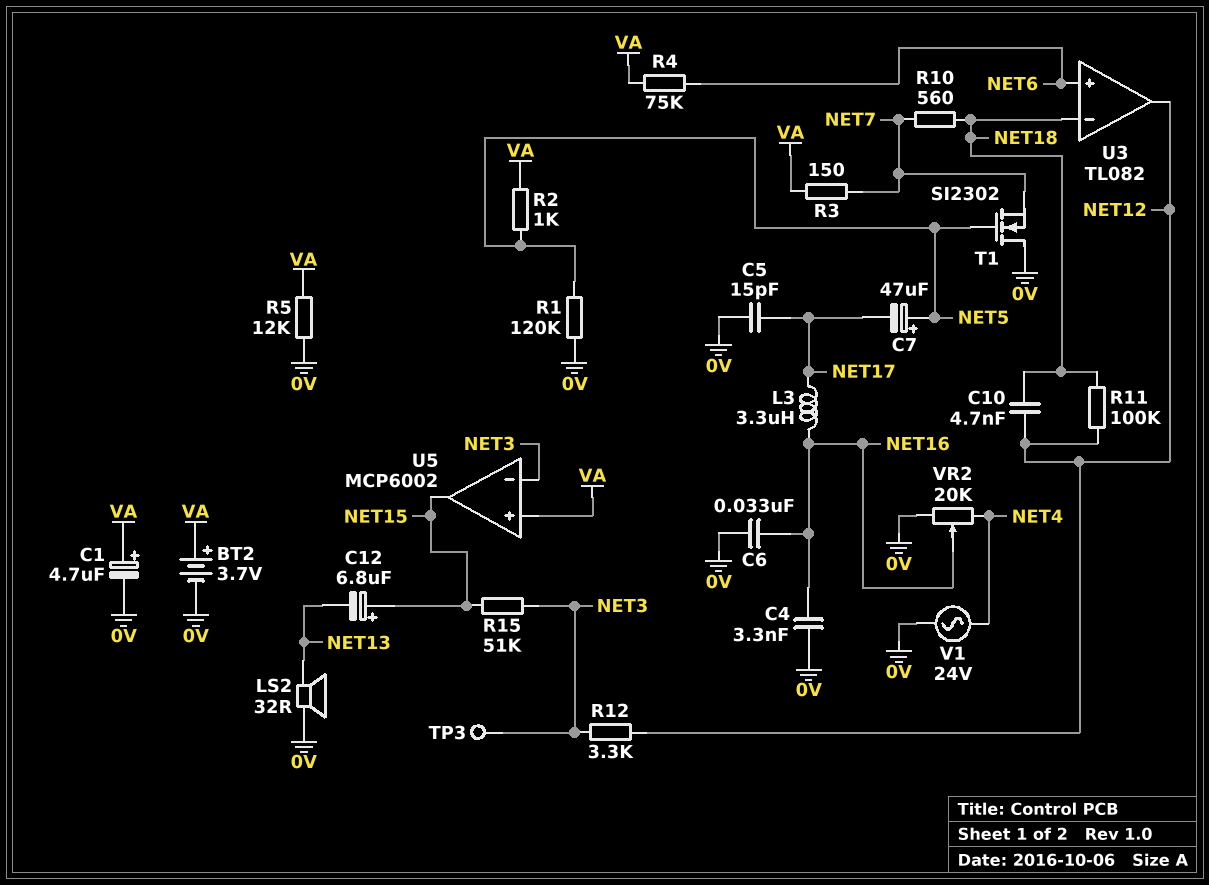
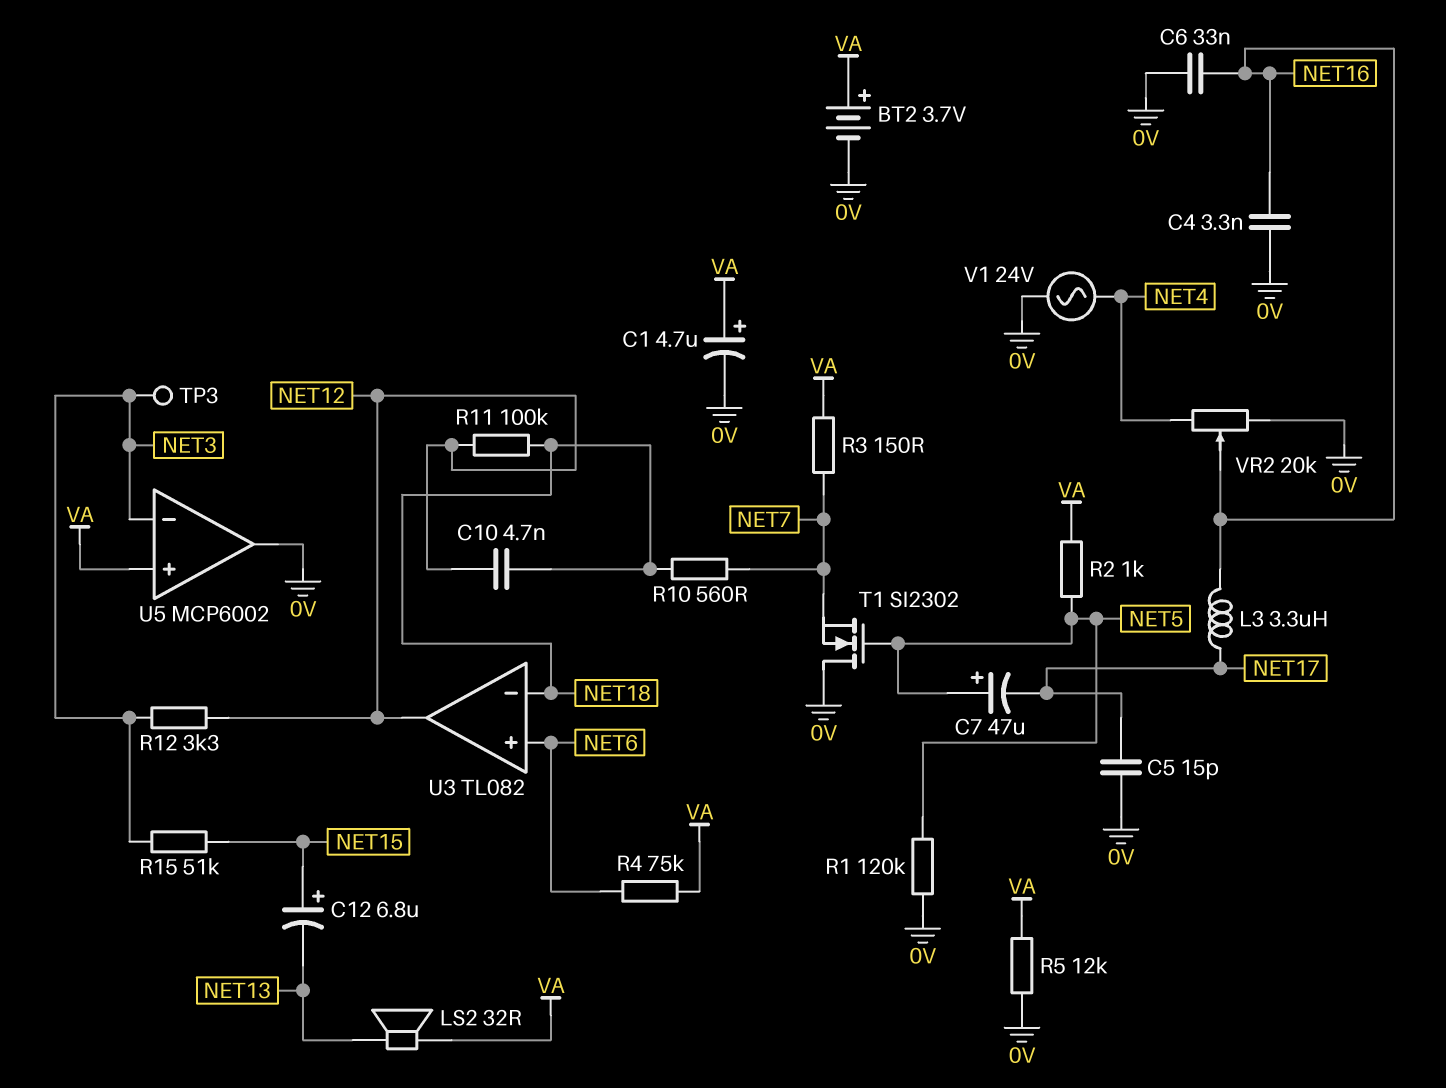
LS2: speaker 32R (0V, NET13) -> speaker 32R (NET13, VA)
U5 pin out: NET15 -> 0V

